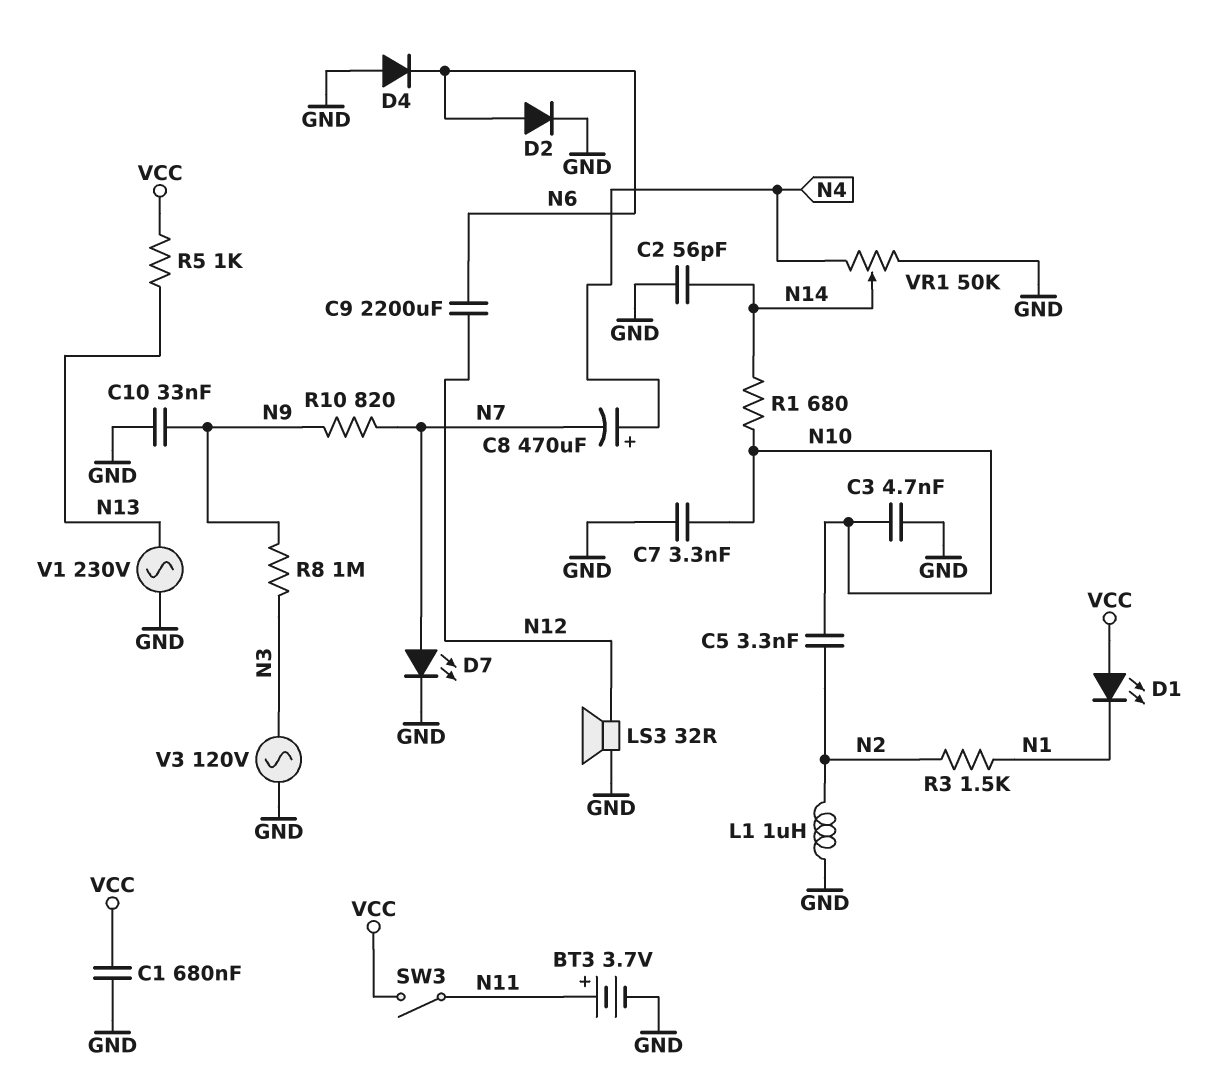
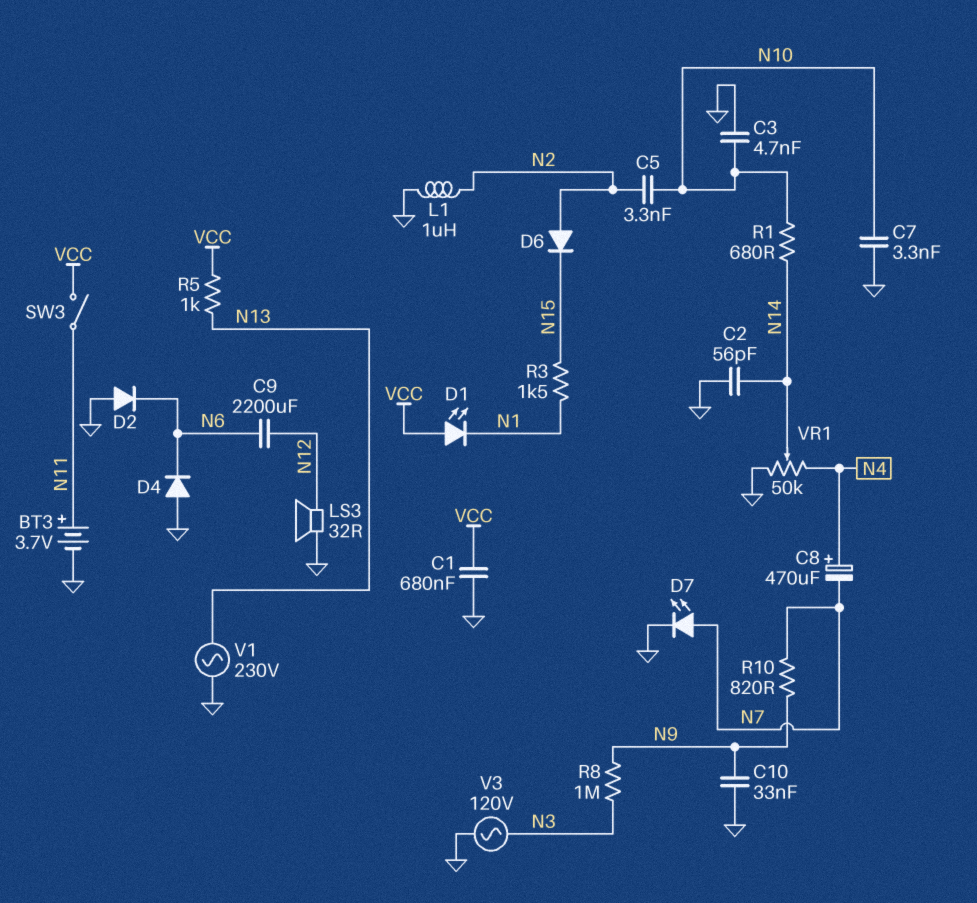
D2: diode (A N6, K GND) -> diode (A GND, K N6)
D6: none -> diode (A N2, K N15)
R3: 1.5k (N1, N2) -> 1.5k (N1, N15)

